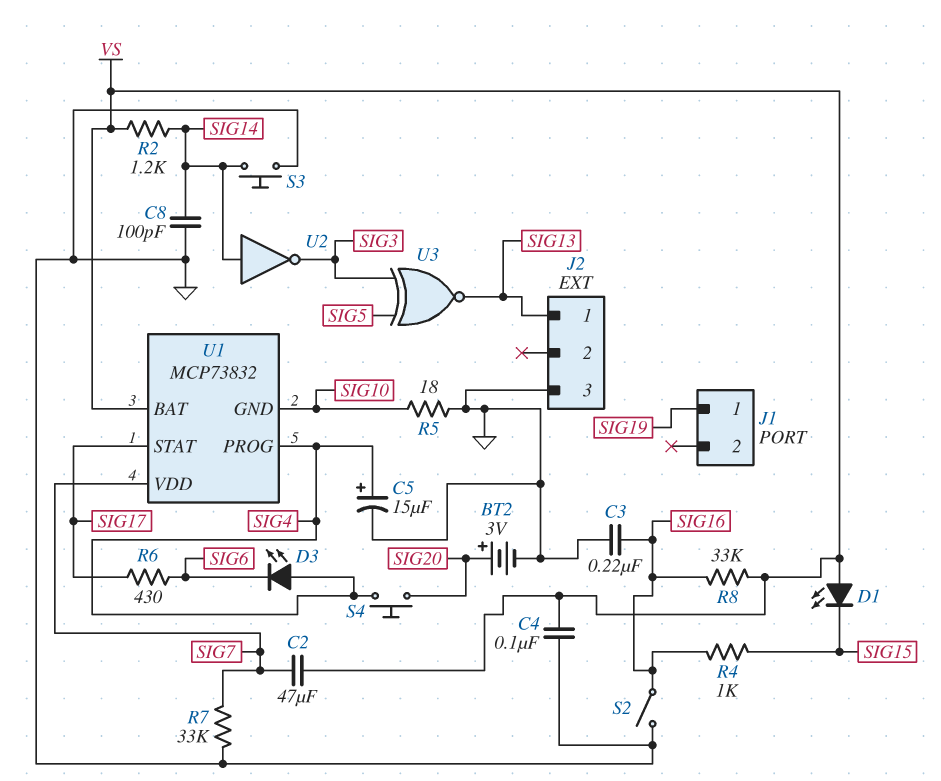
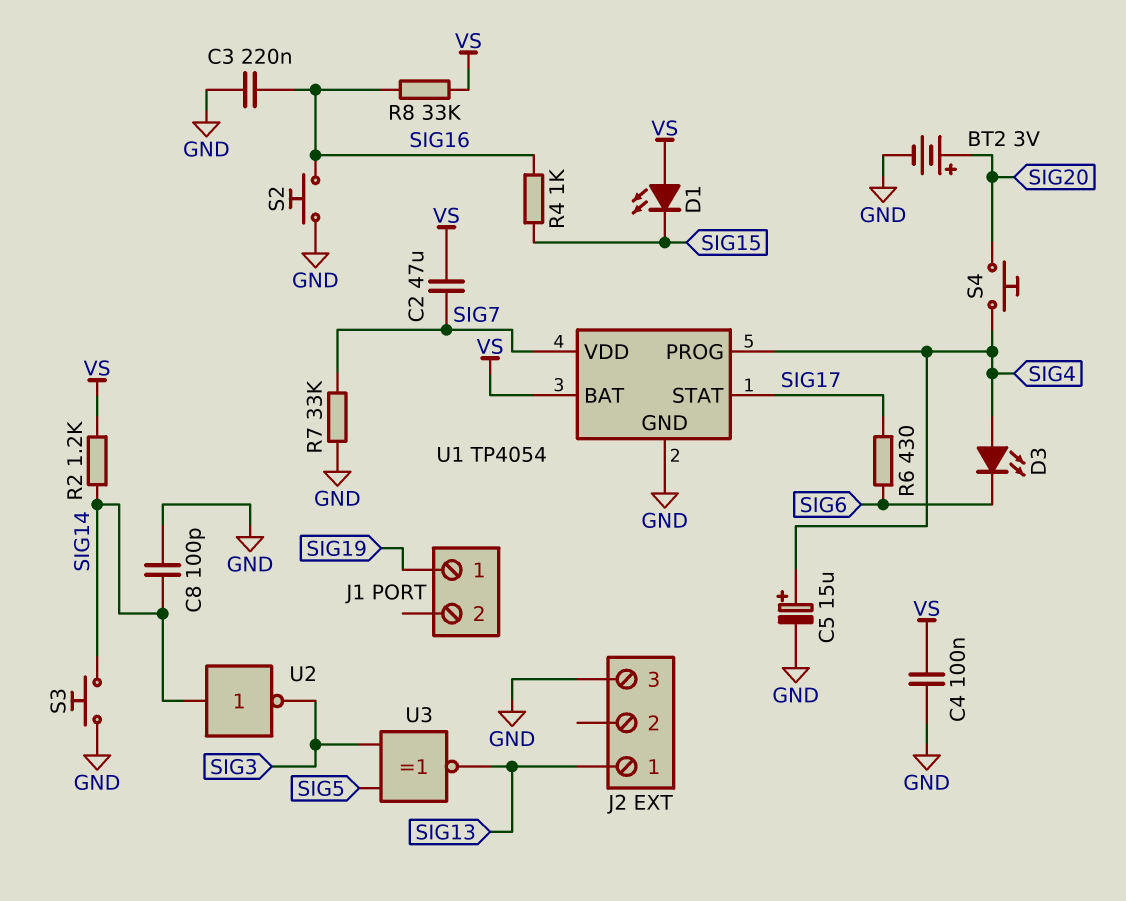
R5: 18 (GND, SIG10) -> none
S2: switch (GND, SIG16) -> button (GND, SIG16)
U1: MCP73832 -> TP4054
U1 pin GND: SIG10 -> GND

